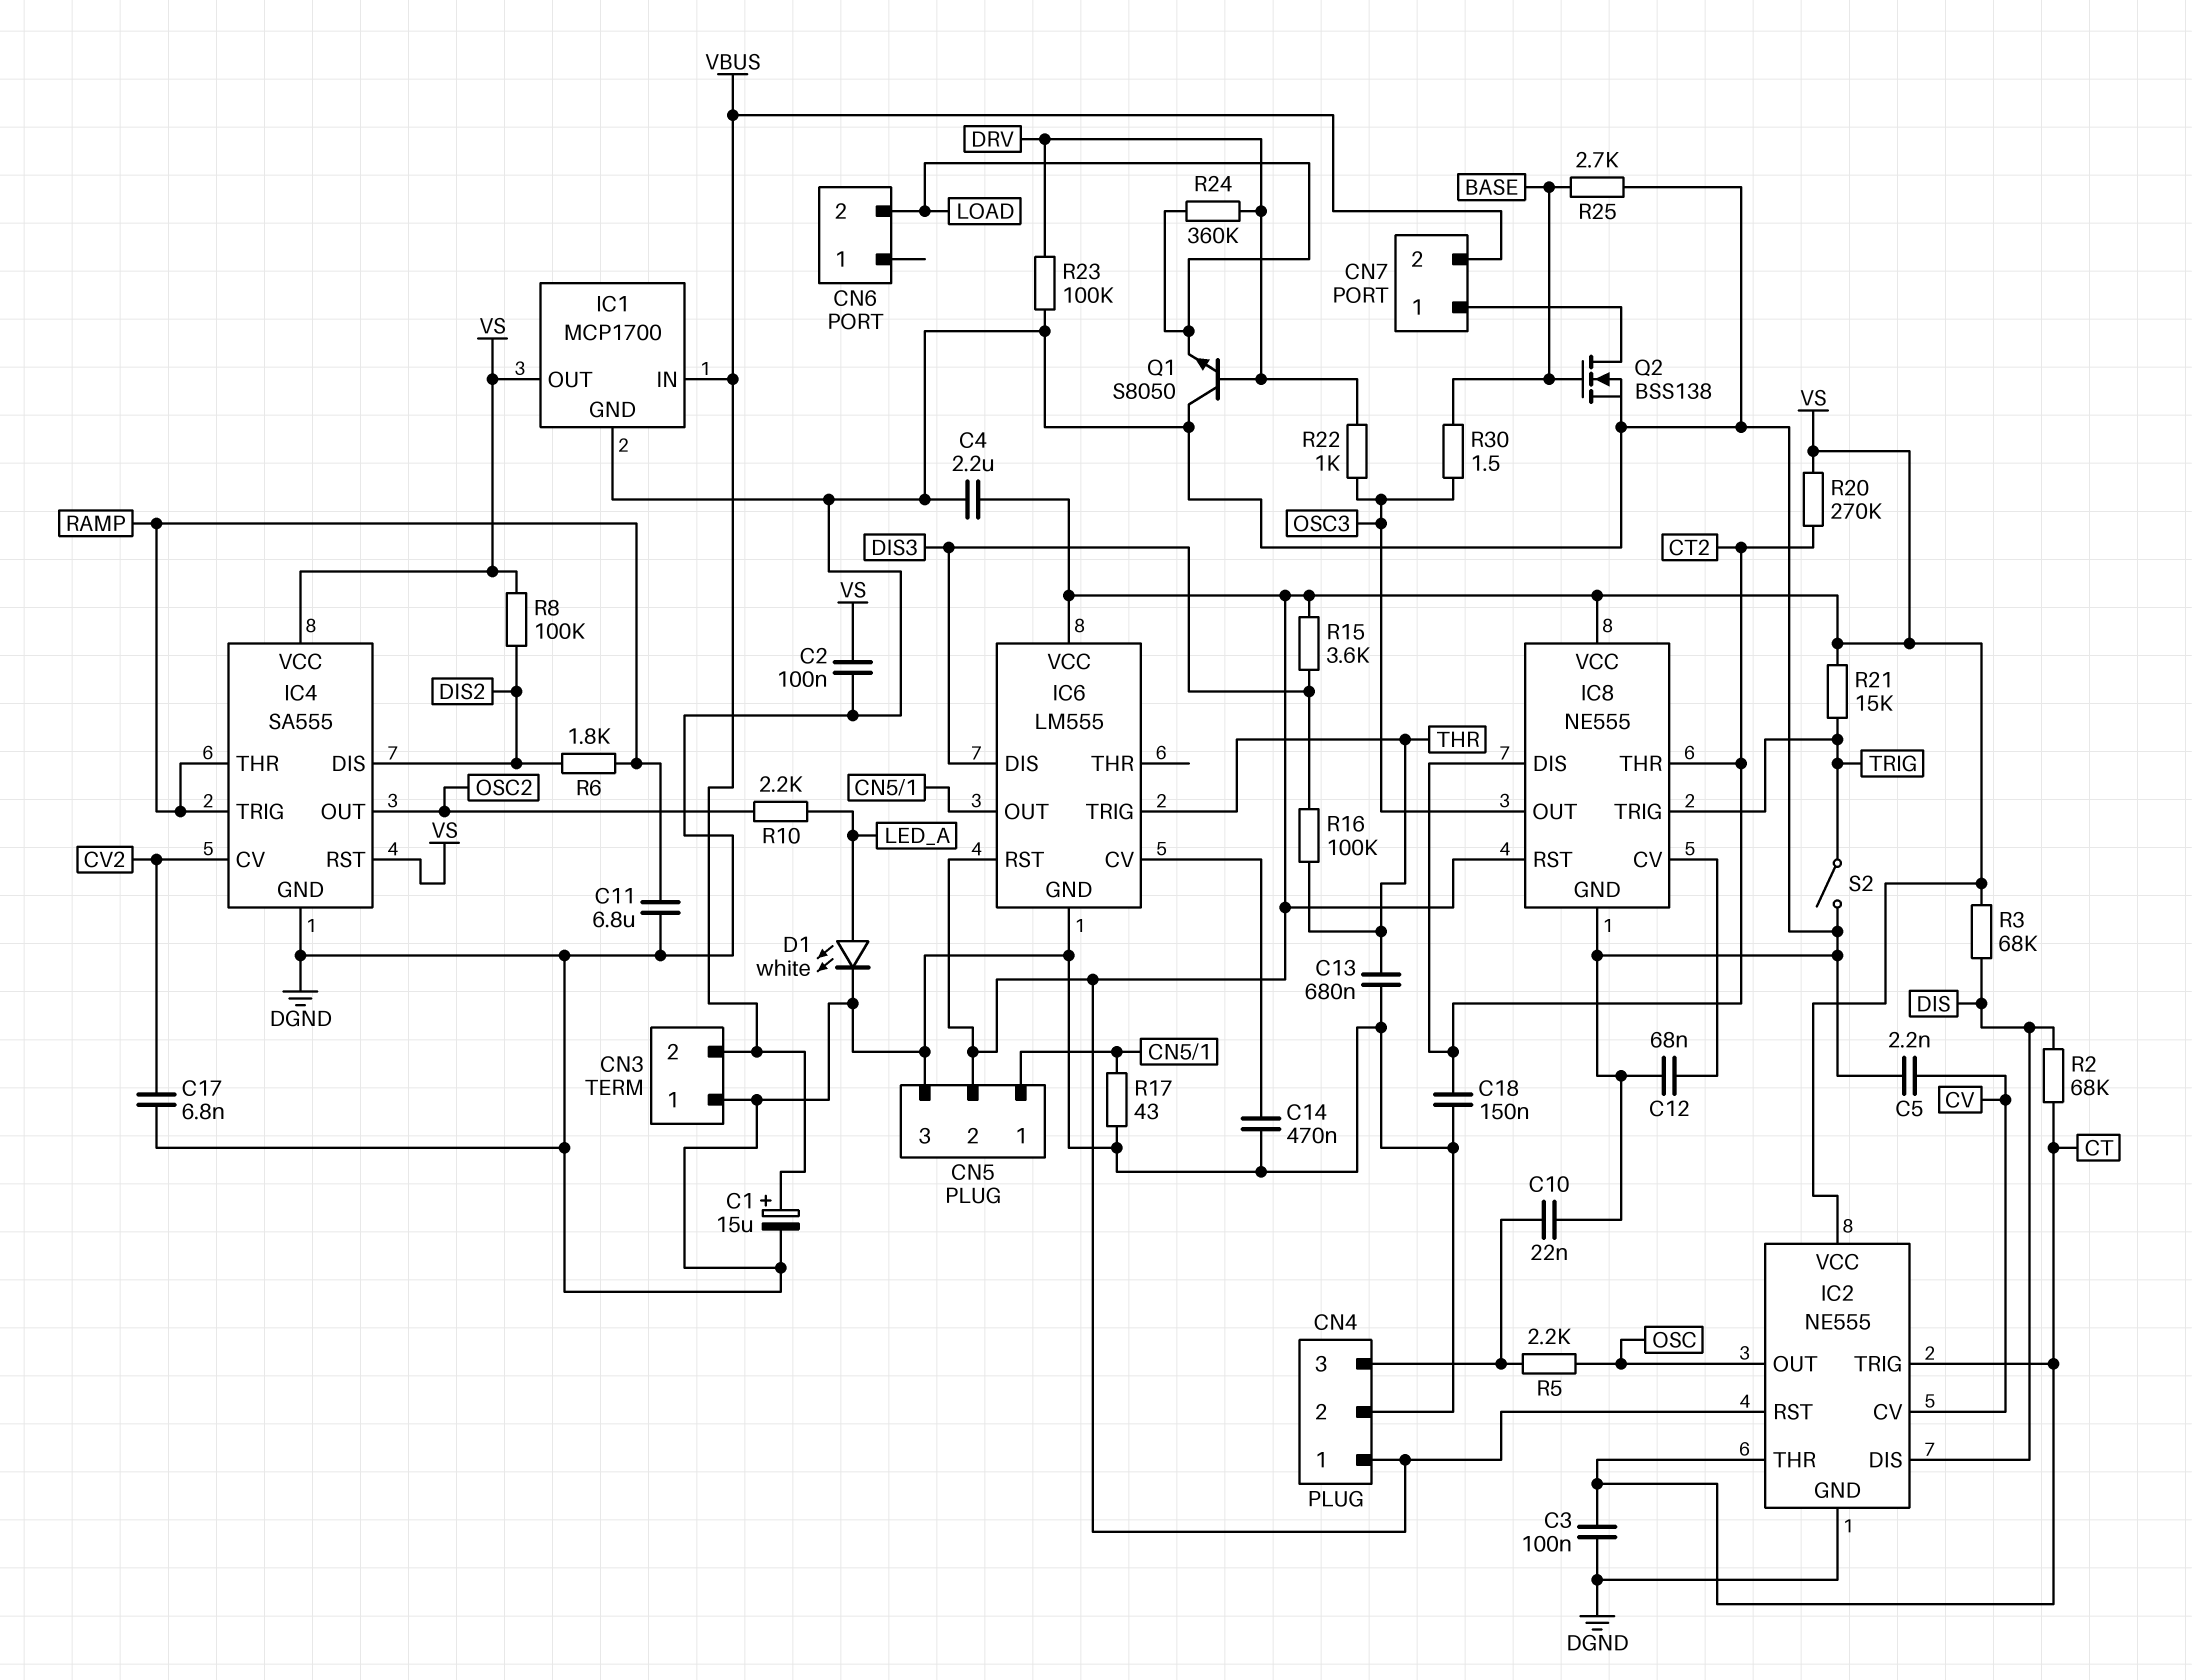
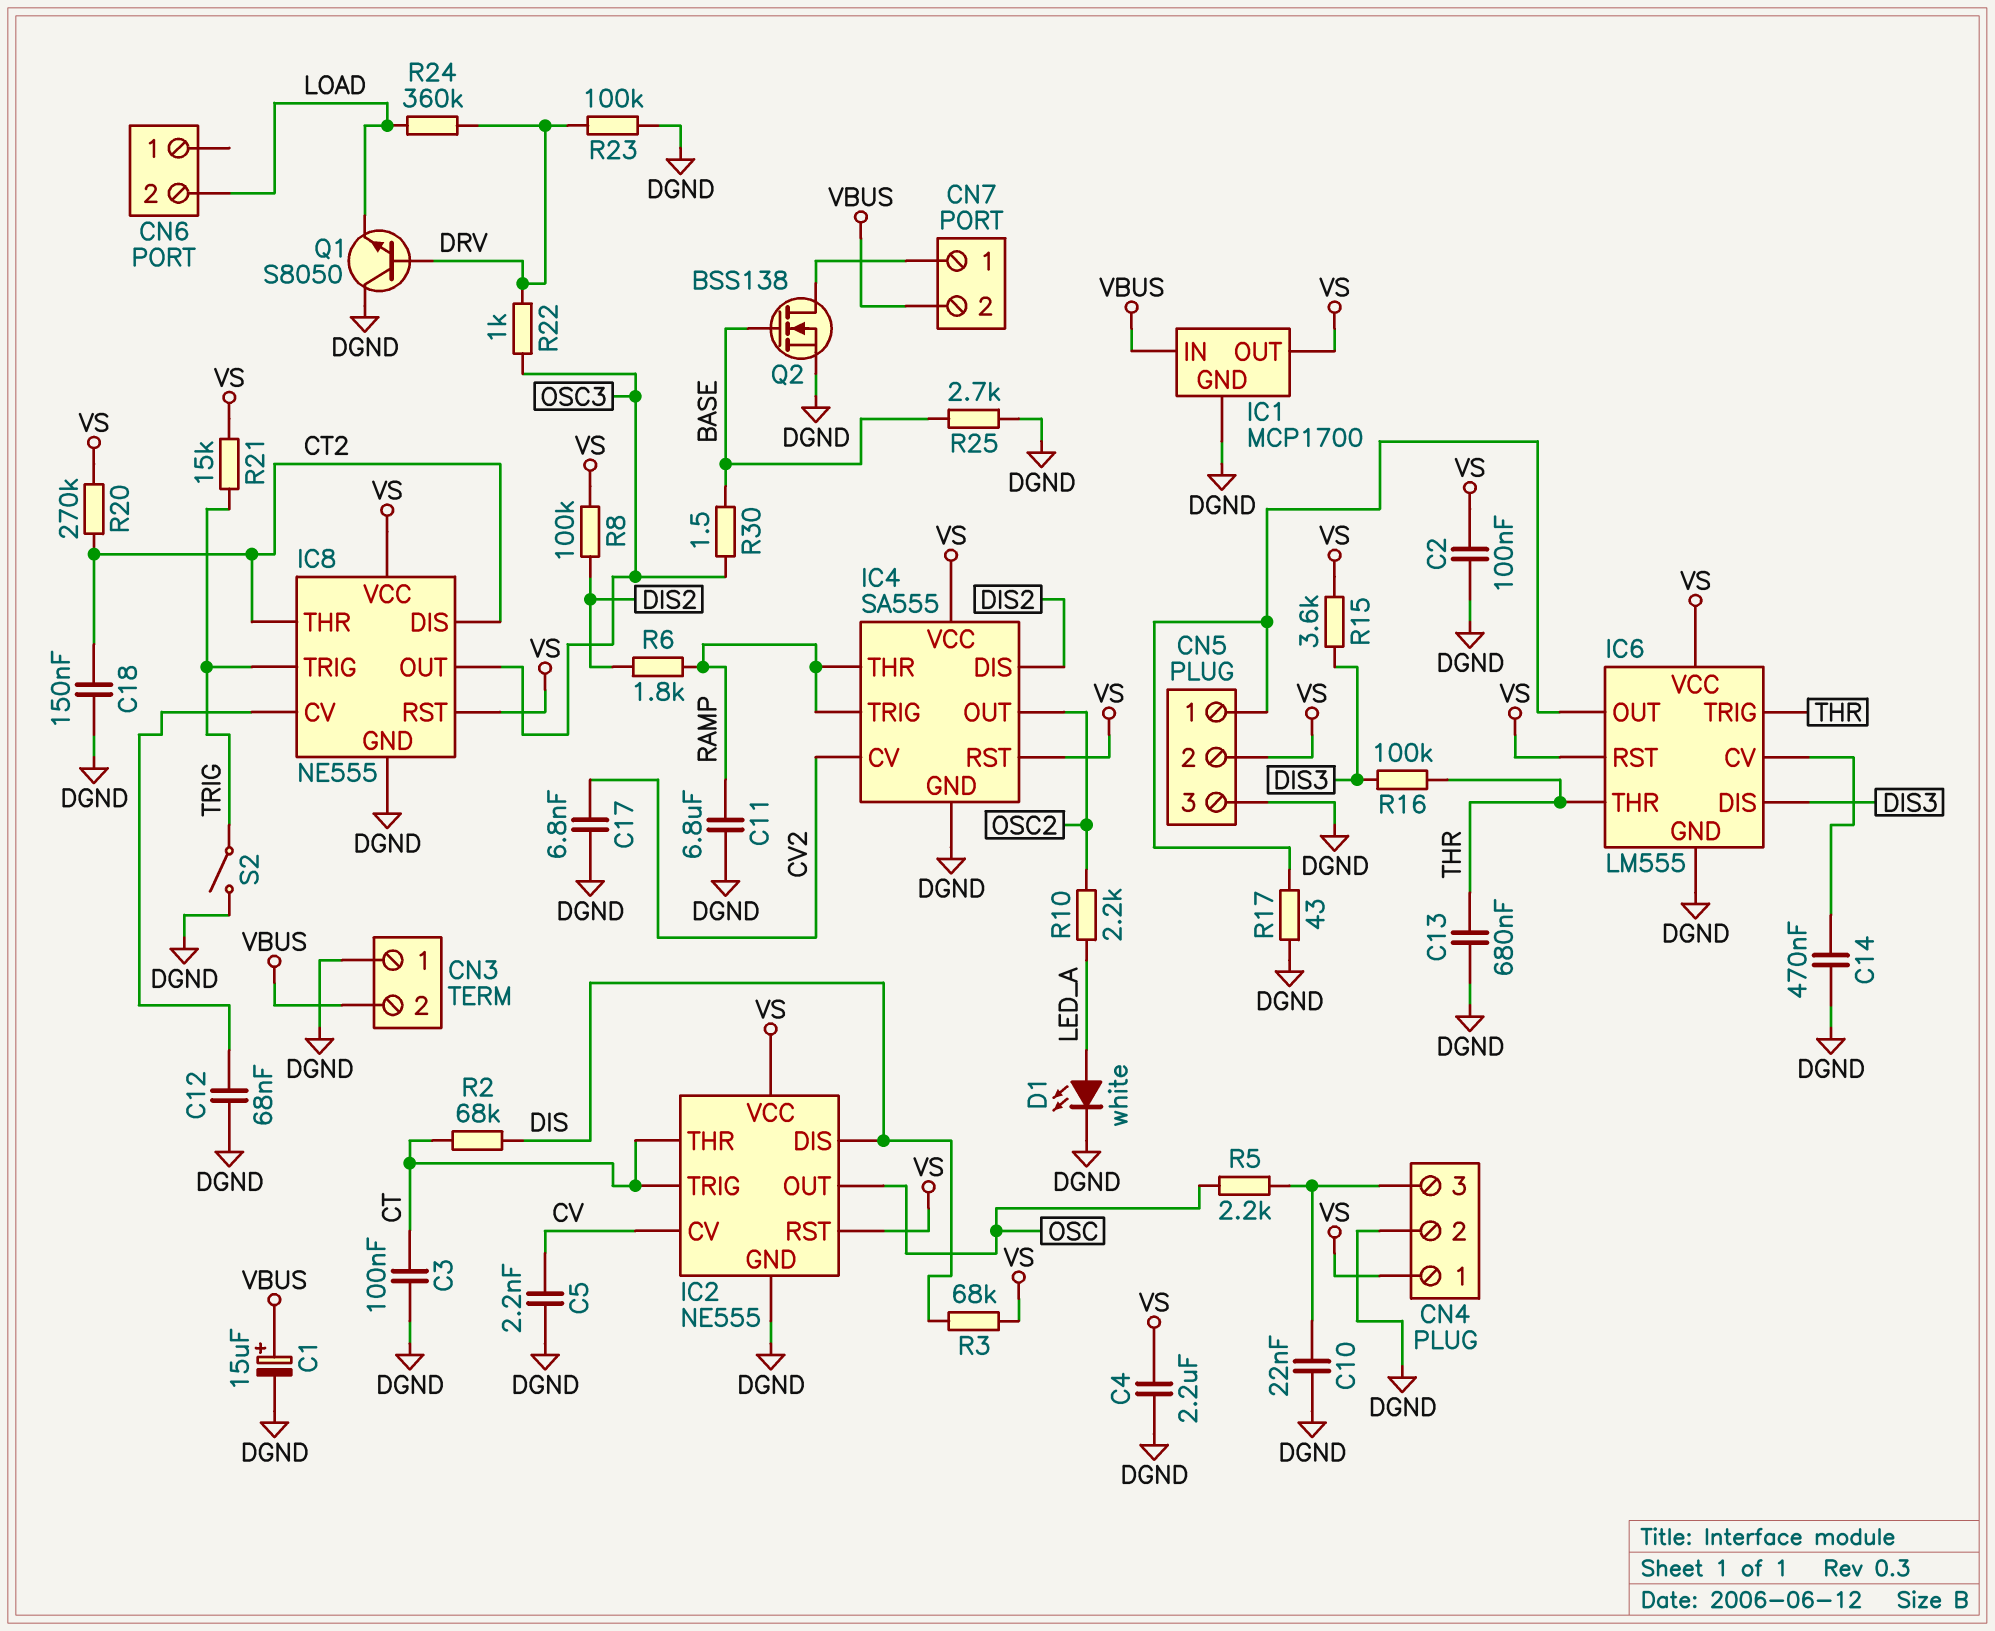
IC6 pin THR: none -> THR

